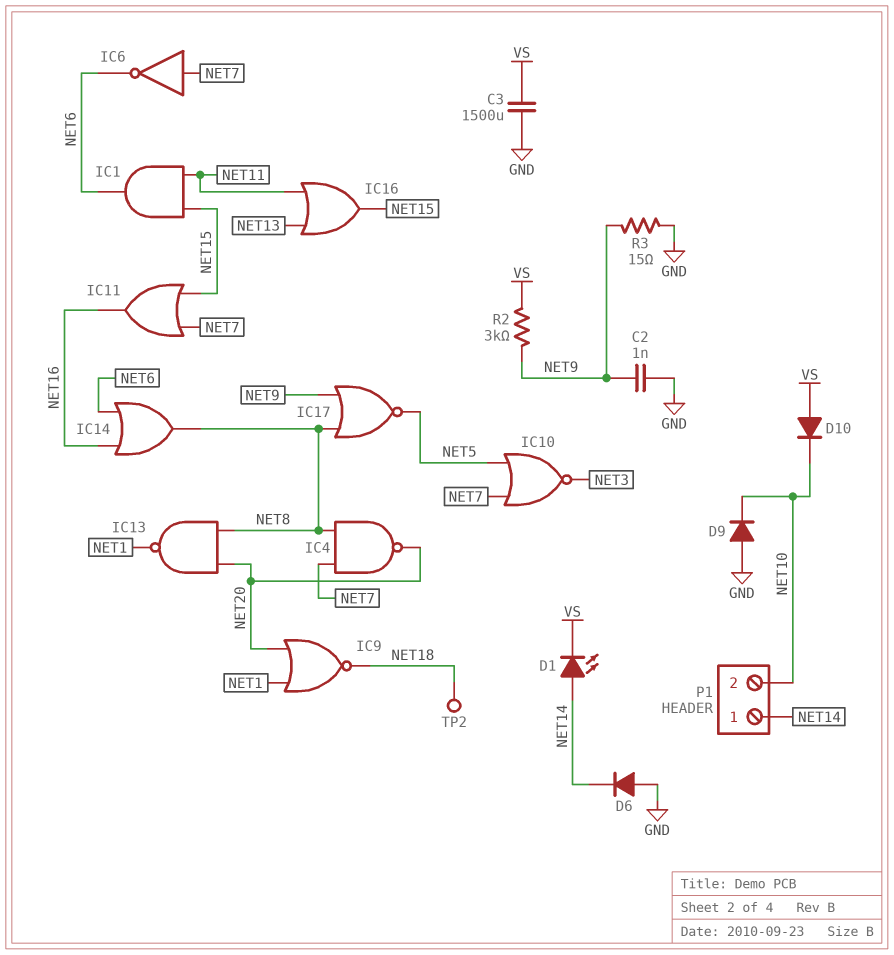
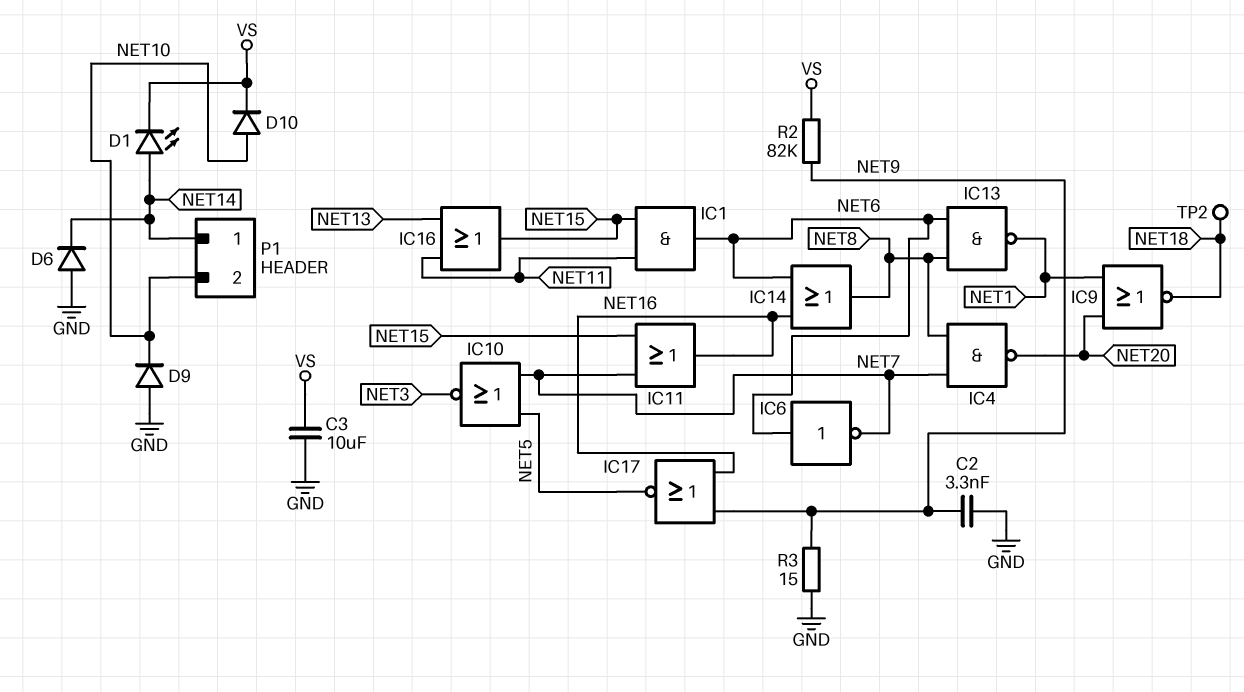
C2: 1nF (GND, NET9) -> 3.3nF (GND, NET9)
C3: 1500uF (GND, VS) -> 10uF (GND, VS)
D10: diode (A VS, K NET10) -> diode (A NET10, K VS)
IC6: NOT (in NET7, out NET6) -> NOT (in NET6, out NET7)
IC13: NAND (in NET8, in NET20, out NET1) -> NAND (in NET6, in NET8, out NET1)
IC17: NOR (in NET8, in NET9, out NET5) -> NOR (in NET9, in NET16, out NET5)
R2: 3k (NET9, VS) -> 82k (NET9, VS)

